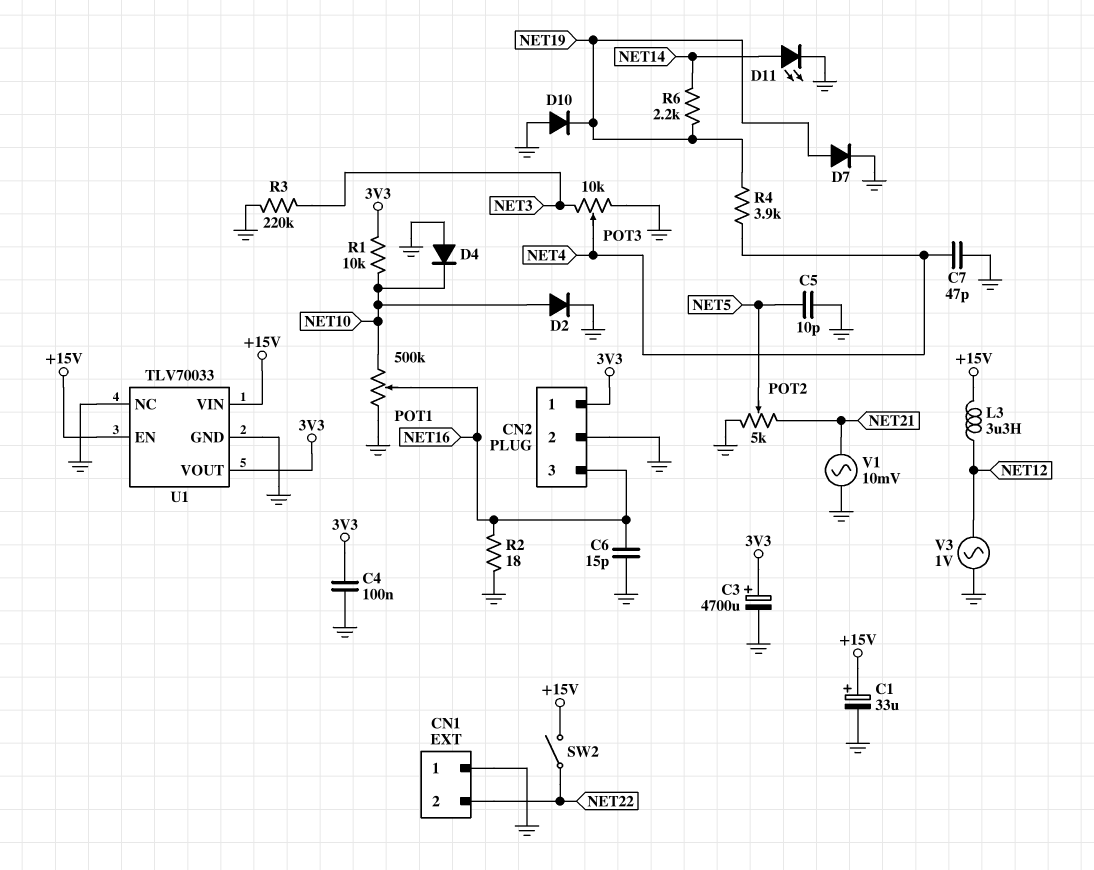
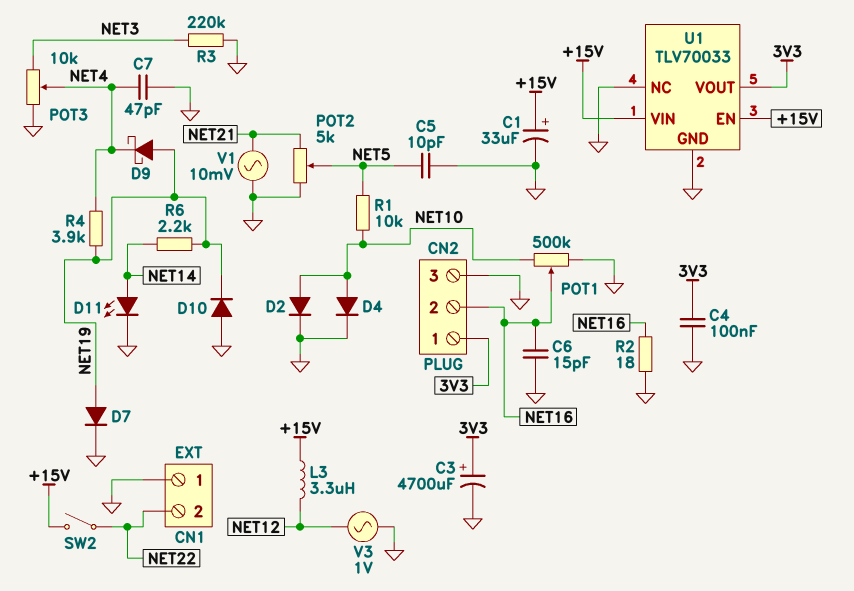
CN2 pin 2: GND -> NET16
CN2 pin 3: NET16 -> GND
D4: diode (A GND, K NET10) -> diode (A NET10, K GND)
D9: none -> schottky (A NET19, K NET4)
R1: 10k (3V3, NET10) -> 10k (NET5, NET10)

